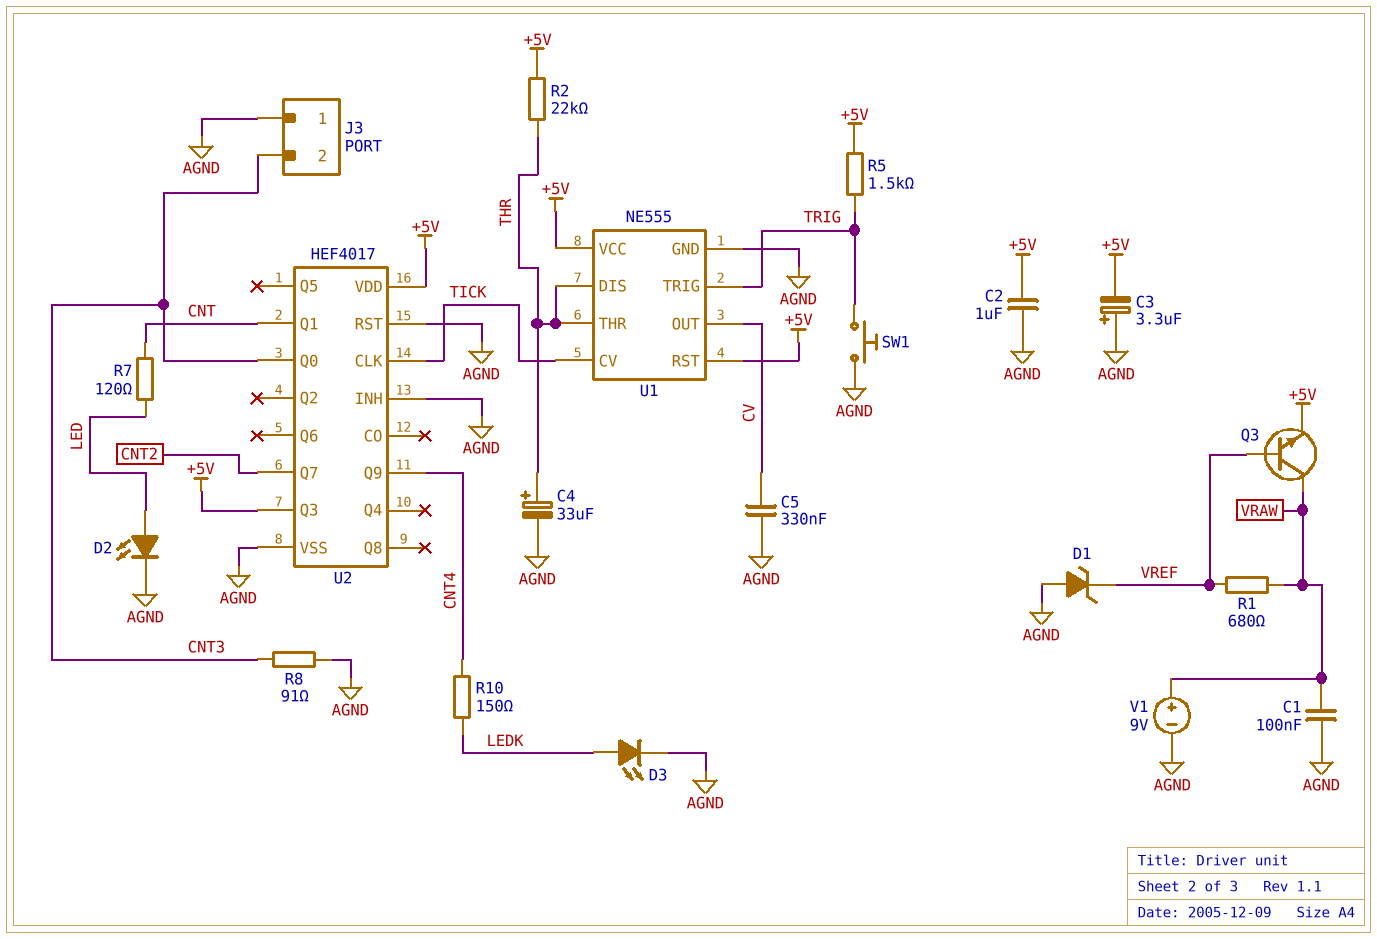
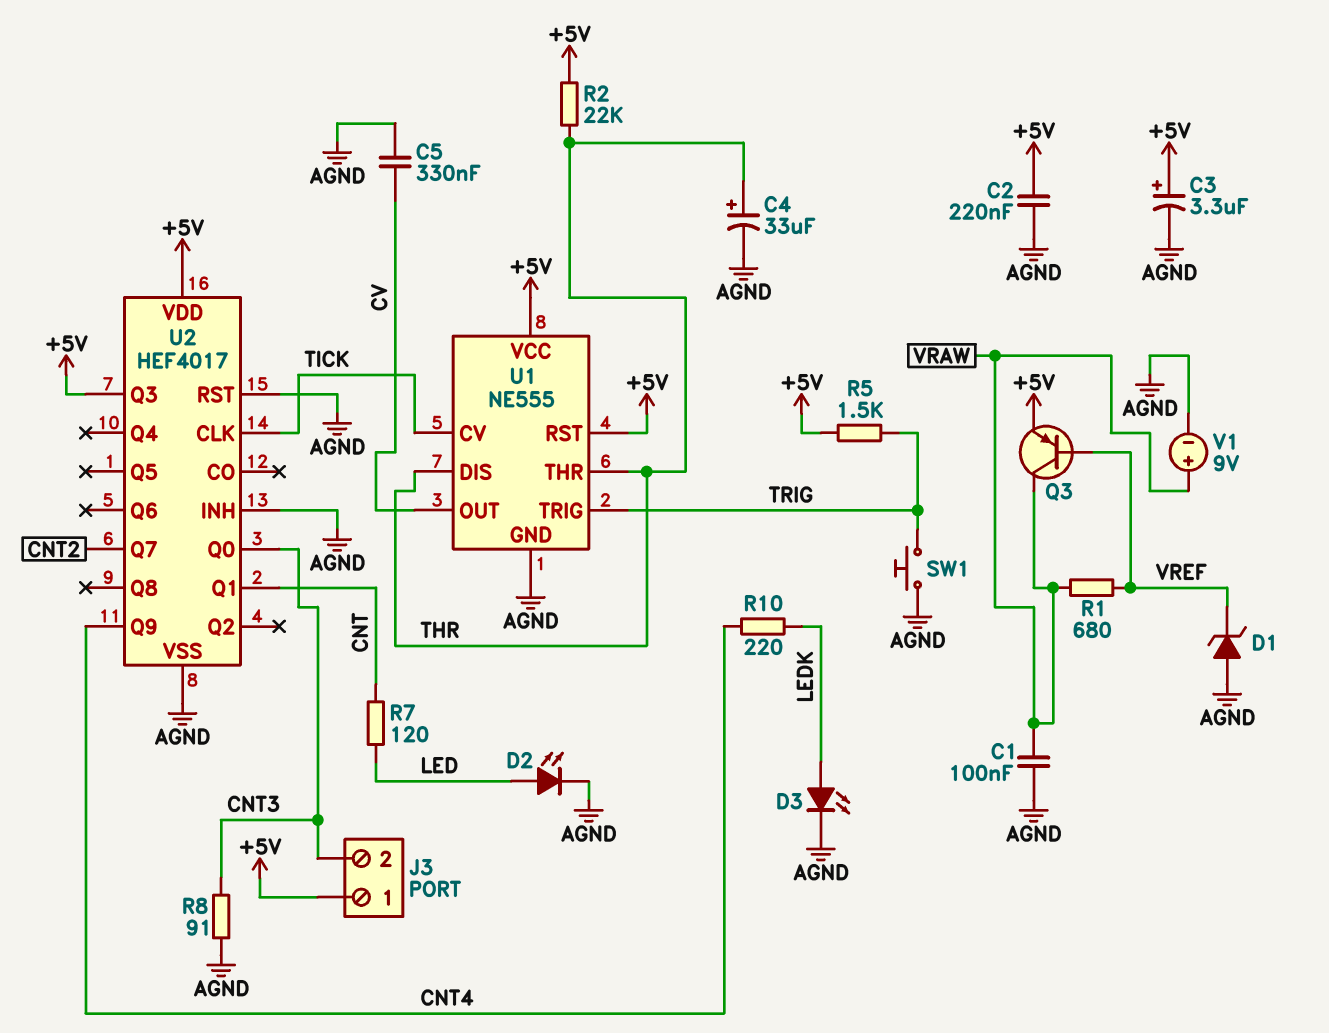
C2: 1uF (+5V, AGND) -> 220nF (+5V, AGND)
C3: 3.3uF (plus AGND, minus +5V) -> 3.3uF (plus +5V, minus AGND)
J3 pin 1: AGND -> +5V
Q3: NPN (B VREF, C VRAW, E +5V) -> PNP (B VREF, C VRAW, E +5V)
R10: 150 (CNT4, LEDK) -> 220 (CNT4, LEDK)

